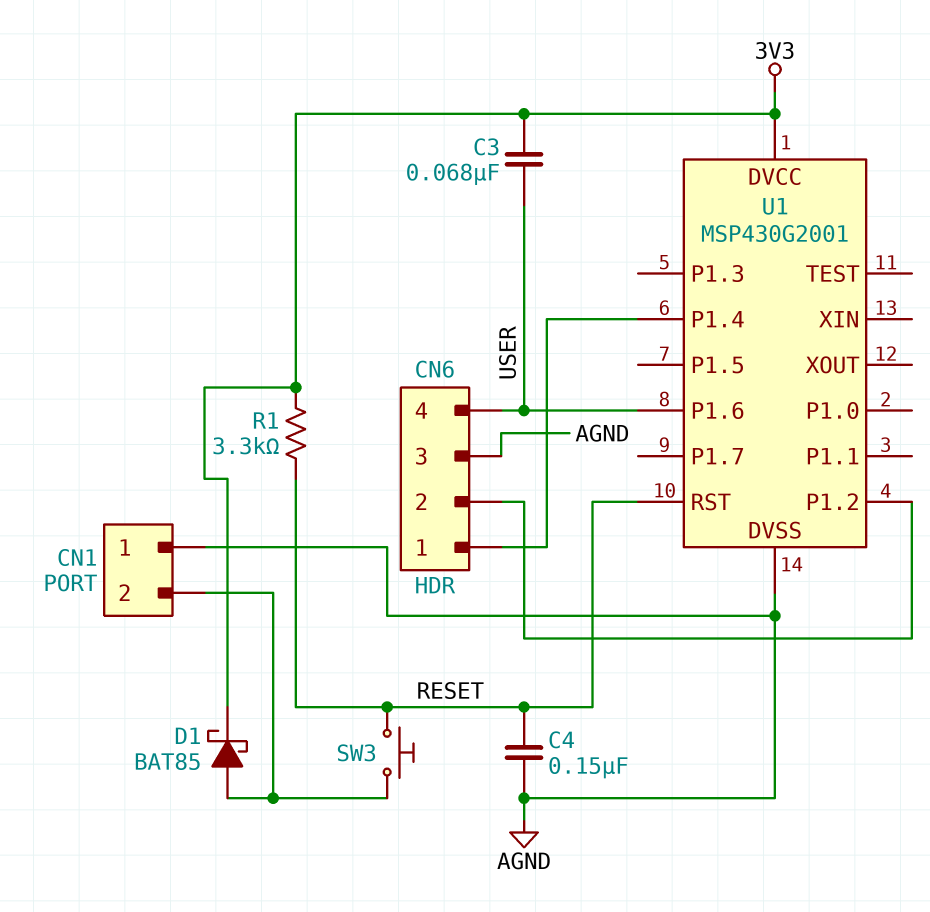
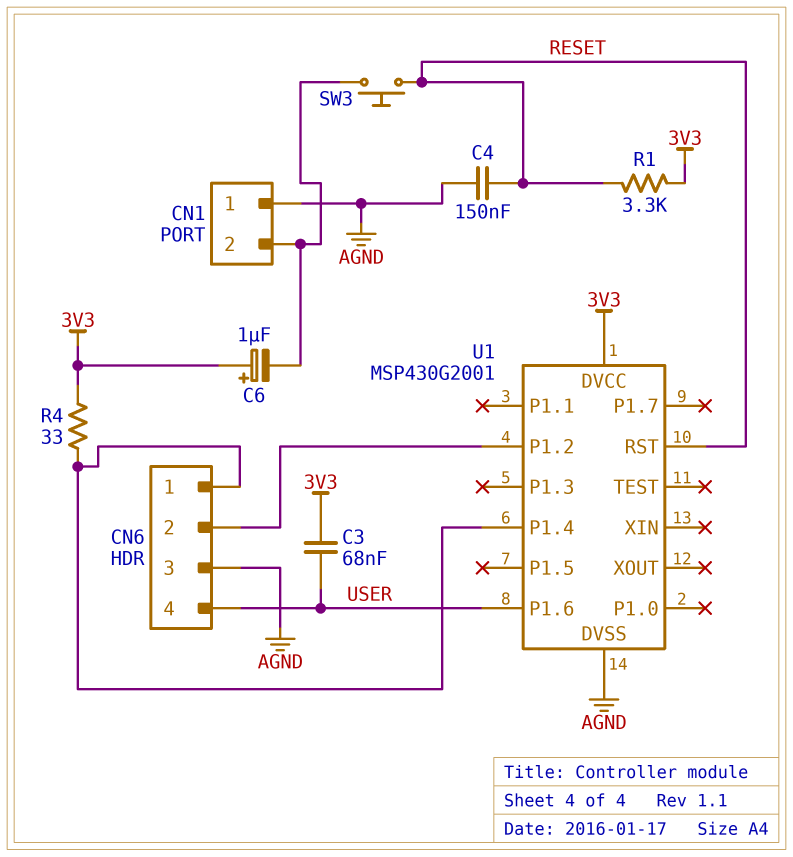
C6: none -> 1uF (plus 3V3, minus CN1/2)
D1: schottky BAT85 (A CN1/2, K 3V3) -> none
R4: none -> 33 (3V3, CN6/1)

